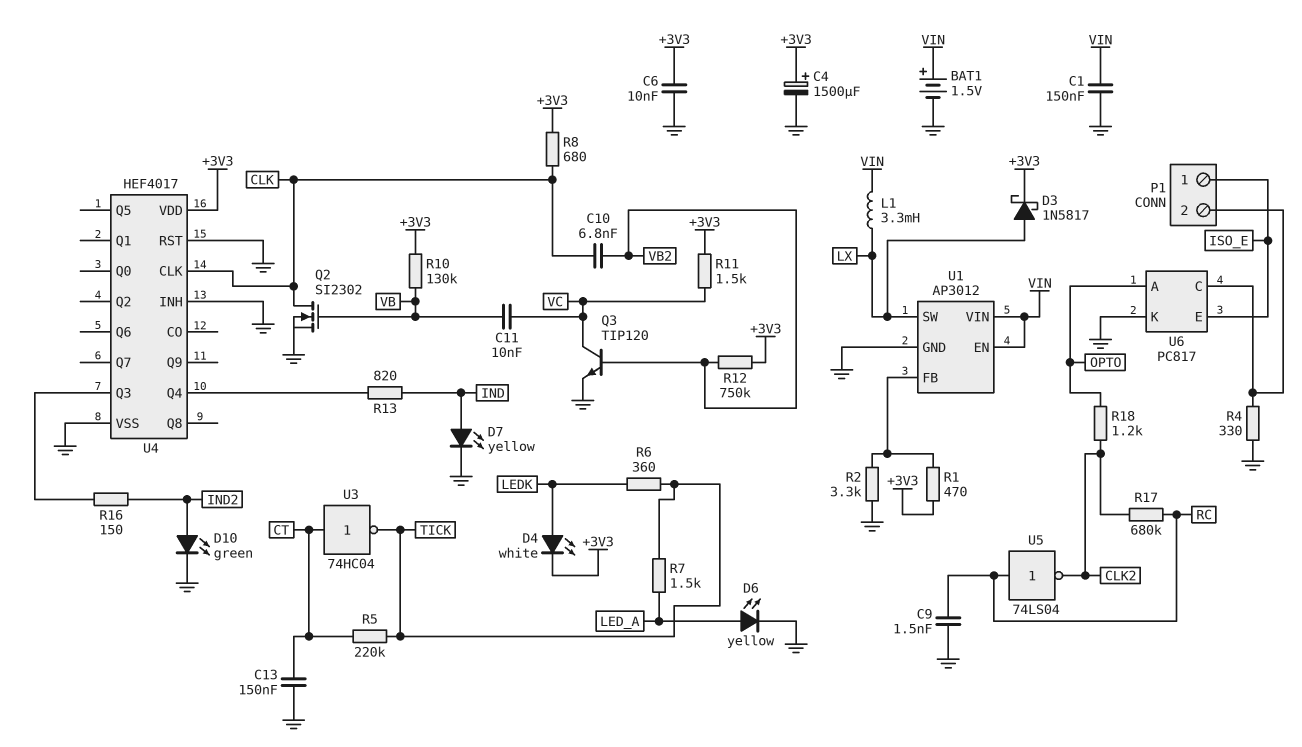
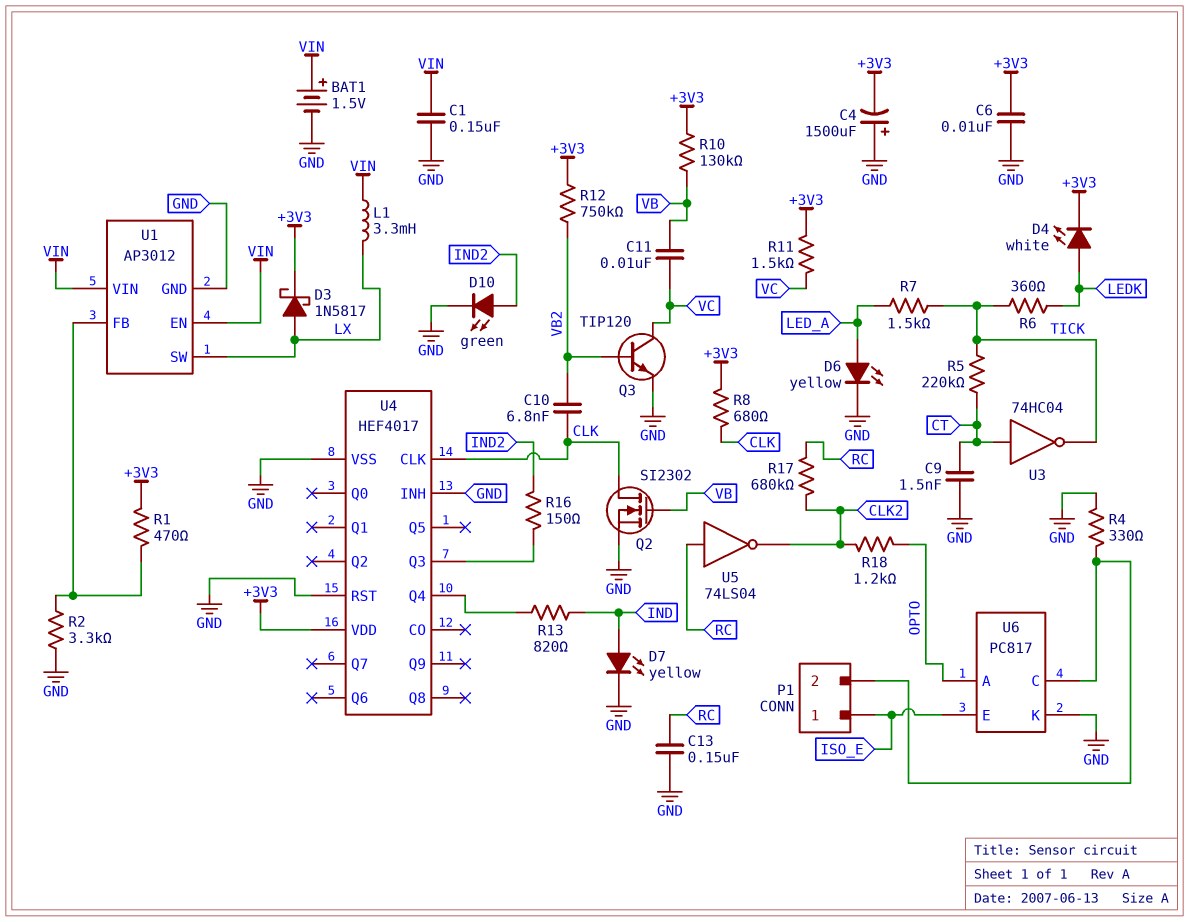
C4: 1500uF (plus +3V3, minus GND) -> 1500uF (plus GND, minus +3V3)
C9: 1.5nF (GND, RC) -> 1.5nF (CT, GND)
C13: 150nF (CT, GND) -> 150nF (GND, RC)

